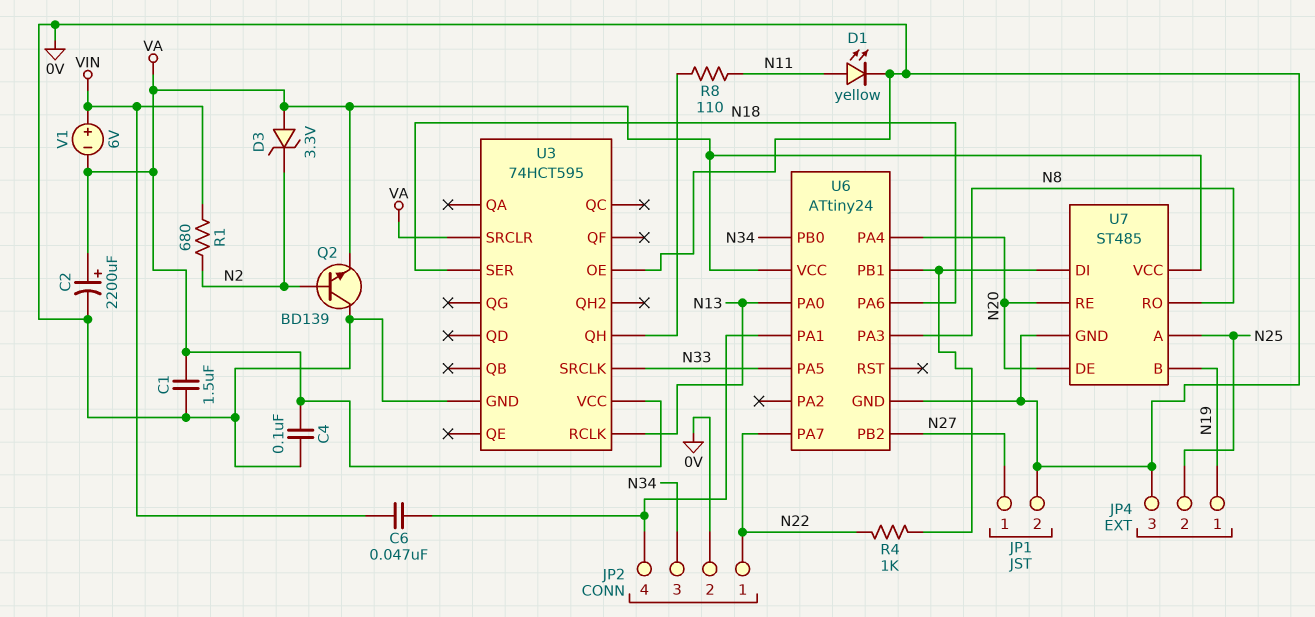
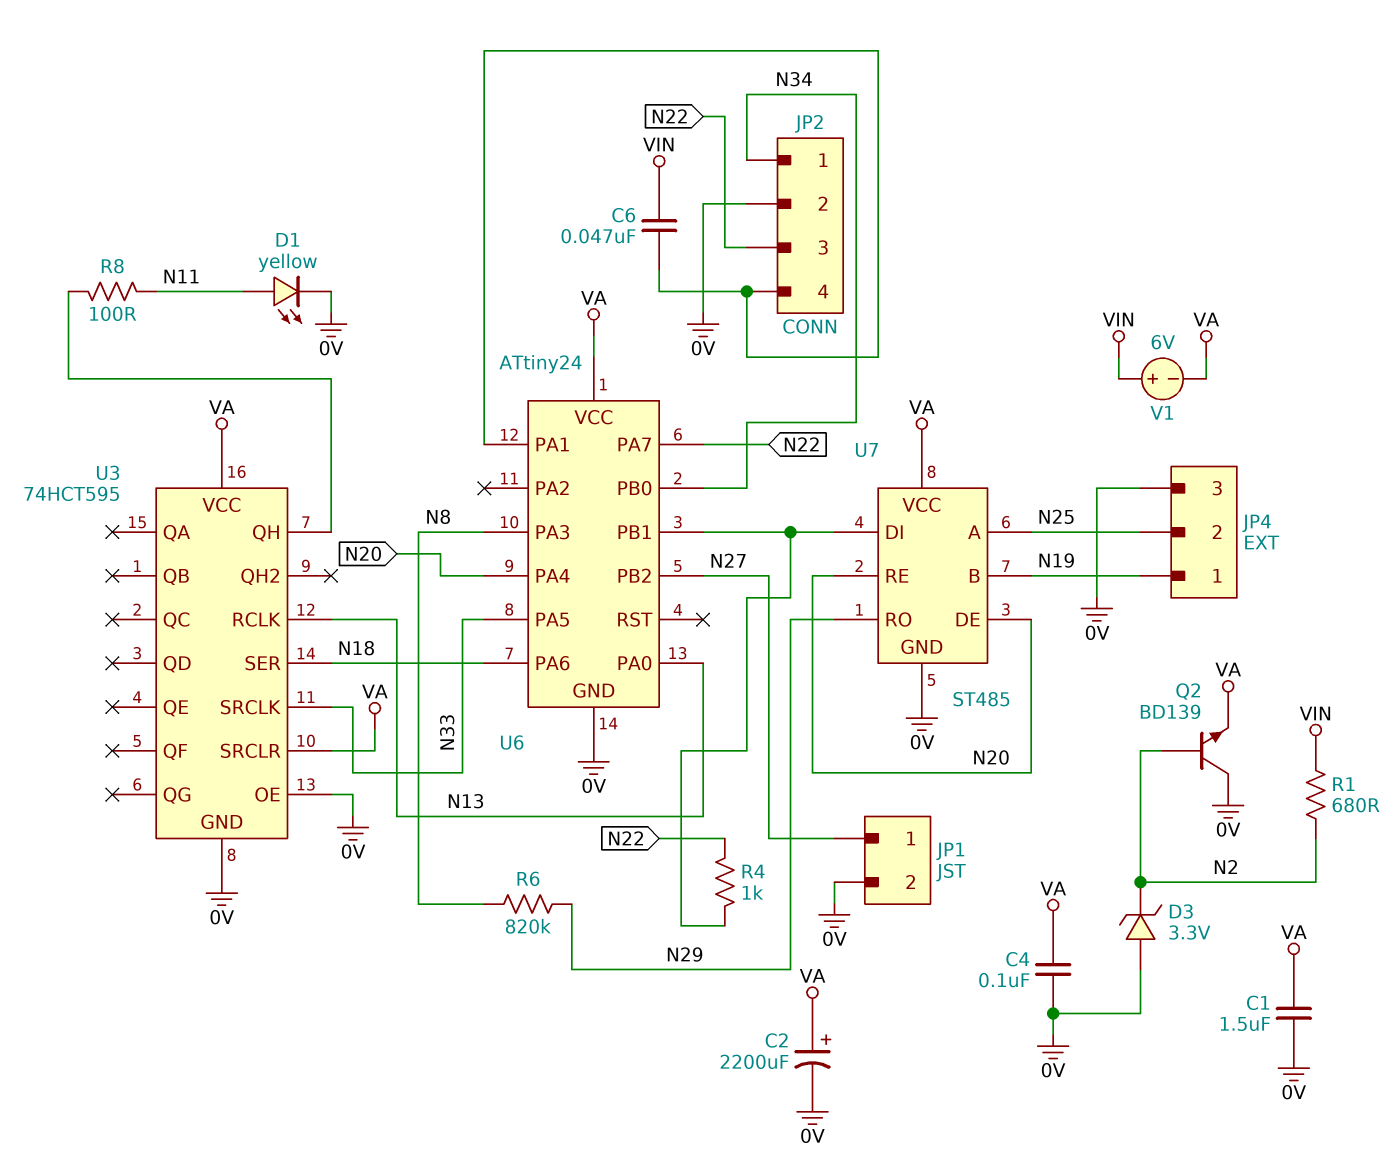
D3: zener 3.3V (A VA, K N2) -> zener 3.3V (A 0V, K N2)
JP2 pin 1: N22 -> N34
JP2 pin 3: N34 -> N22
R6: none -> 820k (N8, N29)
R8: 110 (N11, U3/QH) -> 100 (N11, U3/QH)
U7 pin RO: N8 -> N29

